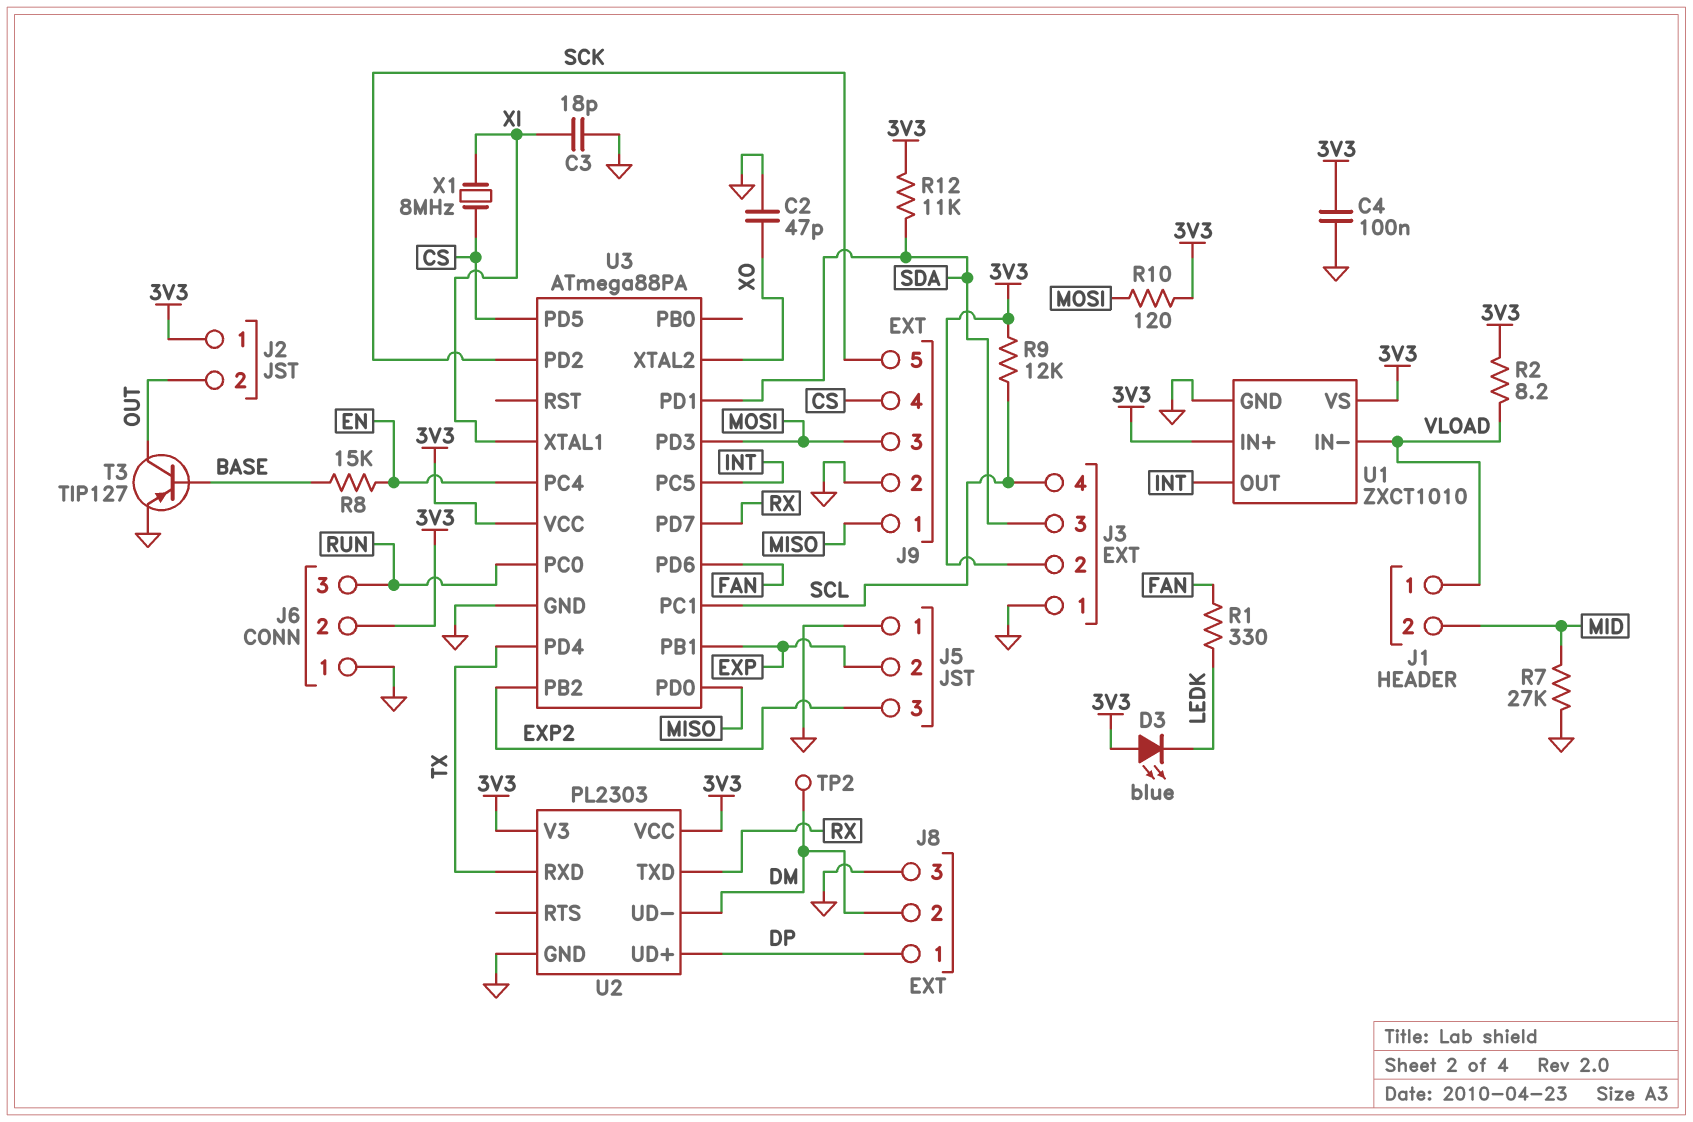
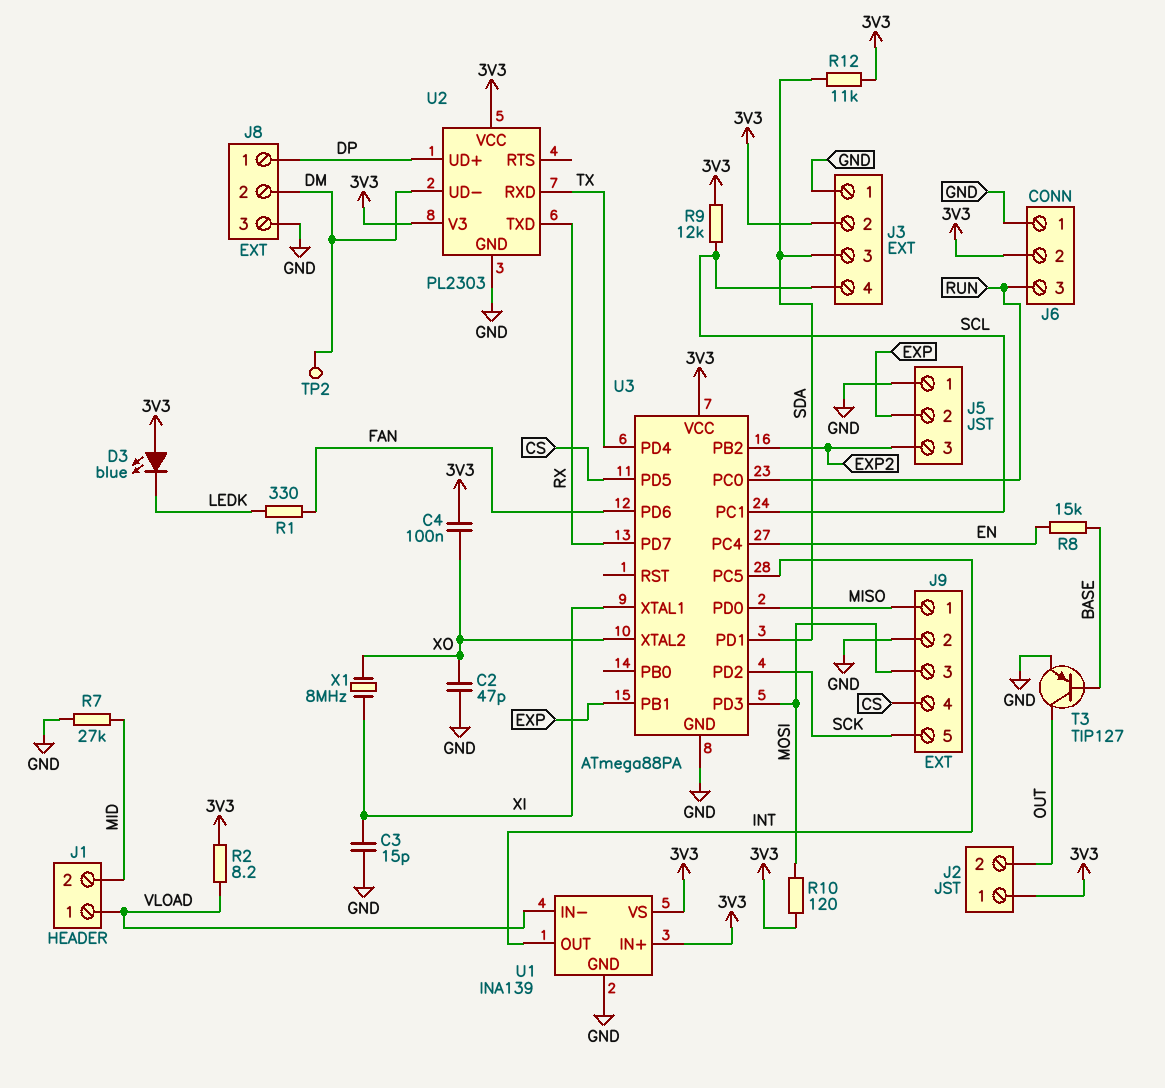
C3: 18pF (GND, XI) -> 15pF (GND, XI)
C4: 100nF (3V3, GND) -> 100nF (3V3, XO)
U1: ZXCT1010 -> INA139
X1: 8MHz (CS, XI) -> 8MHz (XI, XO)

